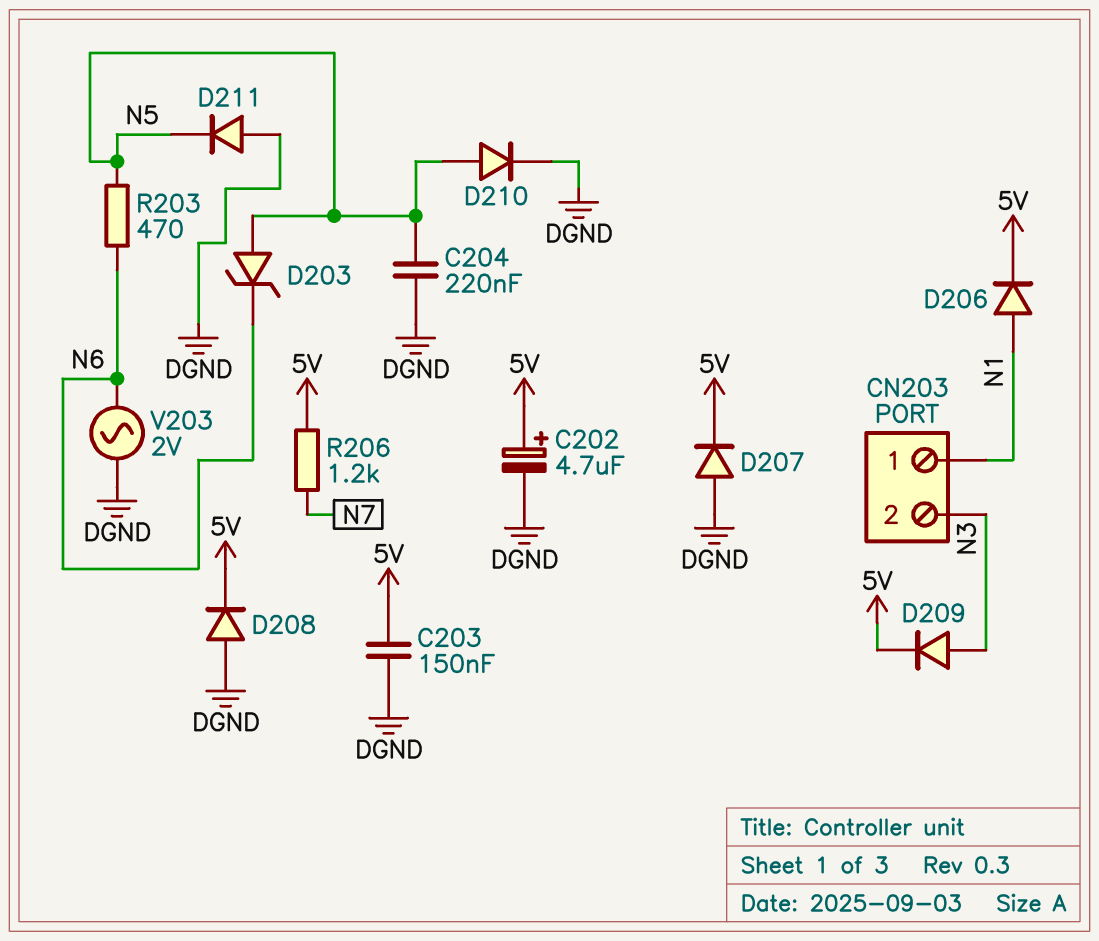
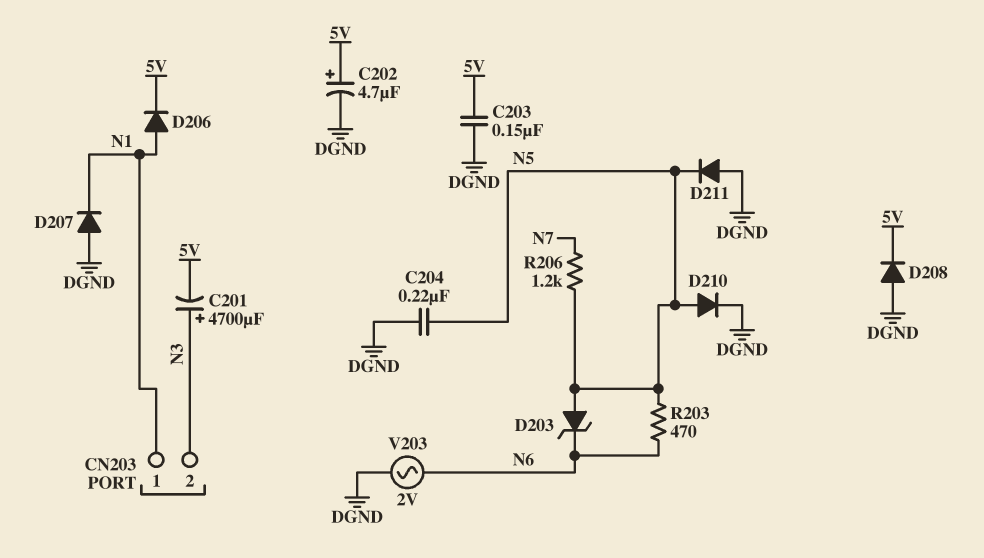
C201: none -> 4700uF (plus N3, minus 5V)
D207: diode (A DGND, K 5V) -> diode (A DGND, K N1)
D209: diode (A N3, K 5V) -> none
R206: 1.2k (5V, N7) -> 1.2k (N5, N7)

